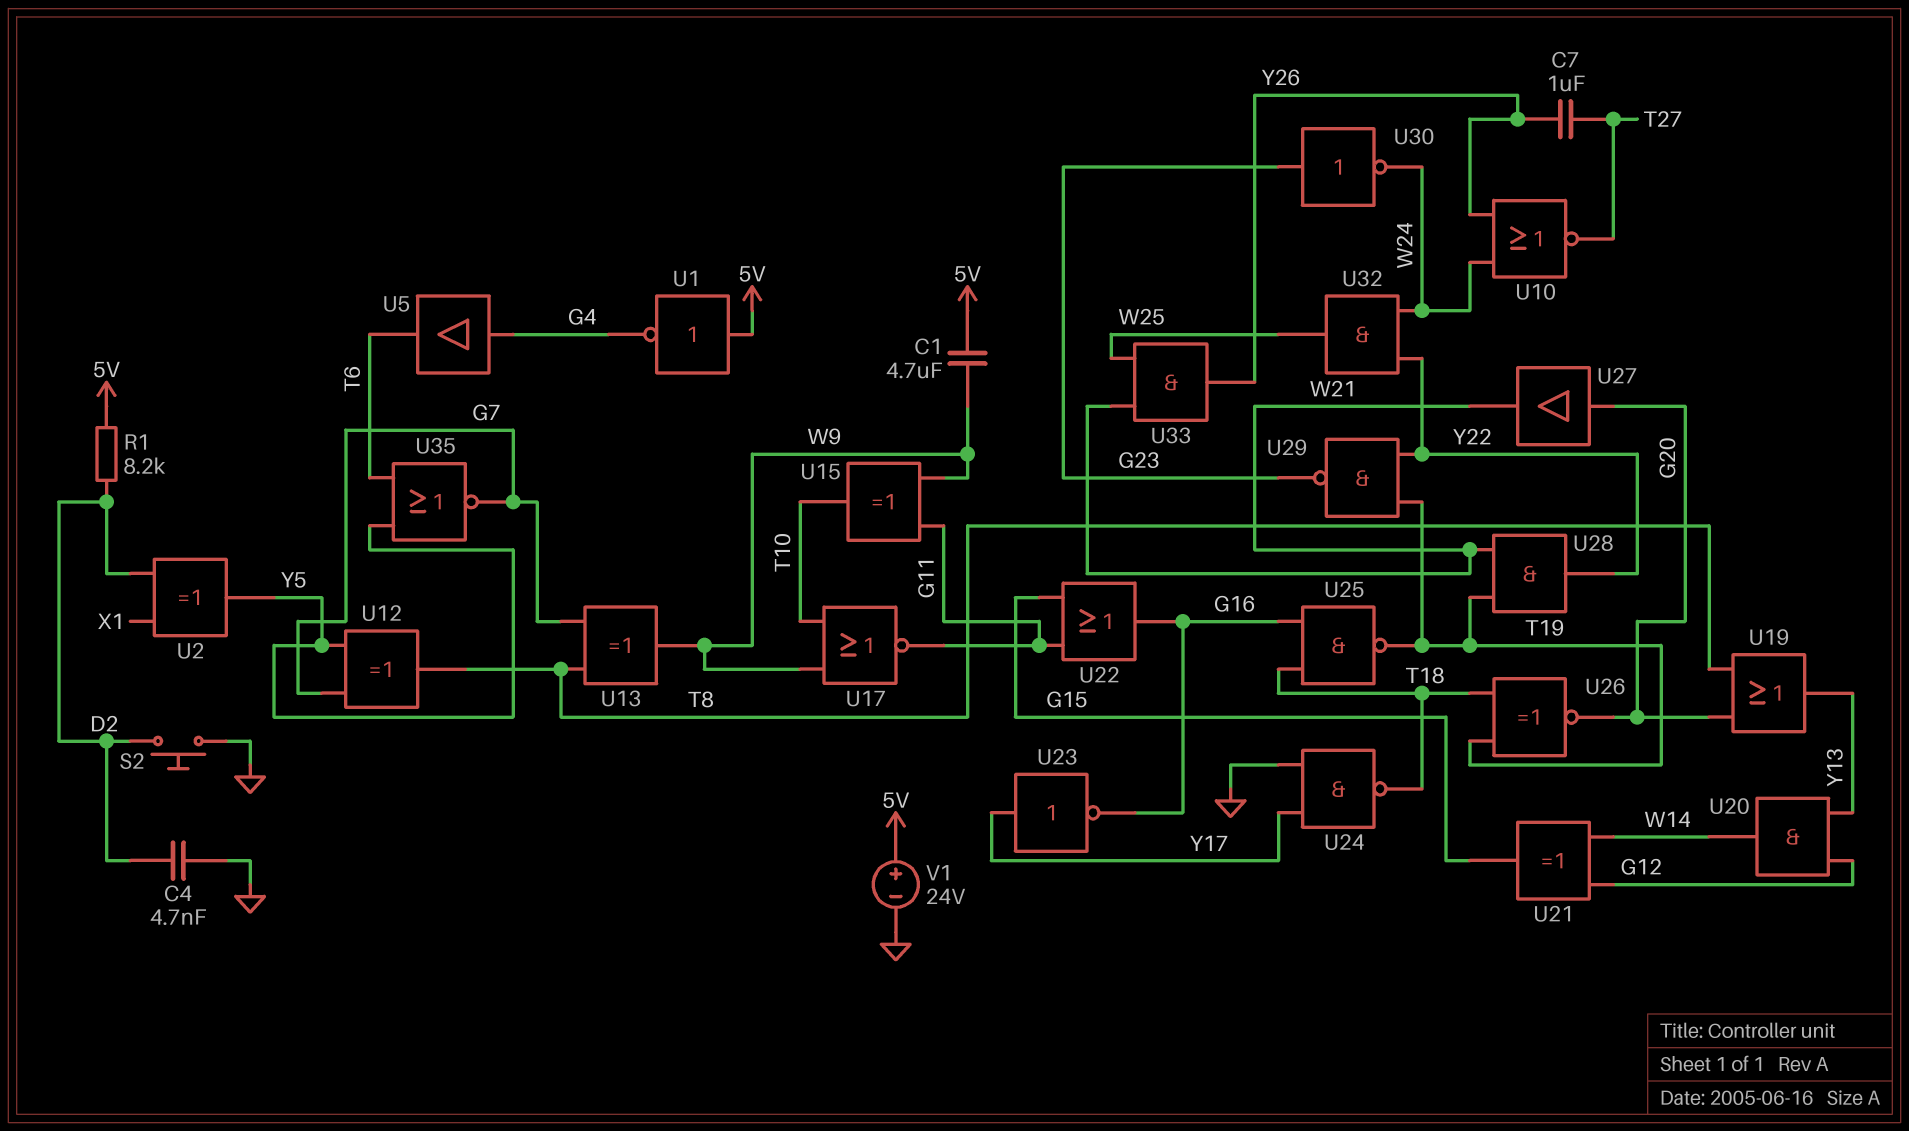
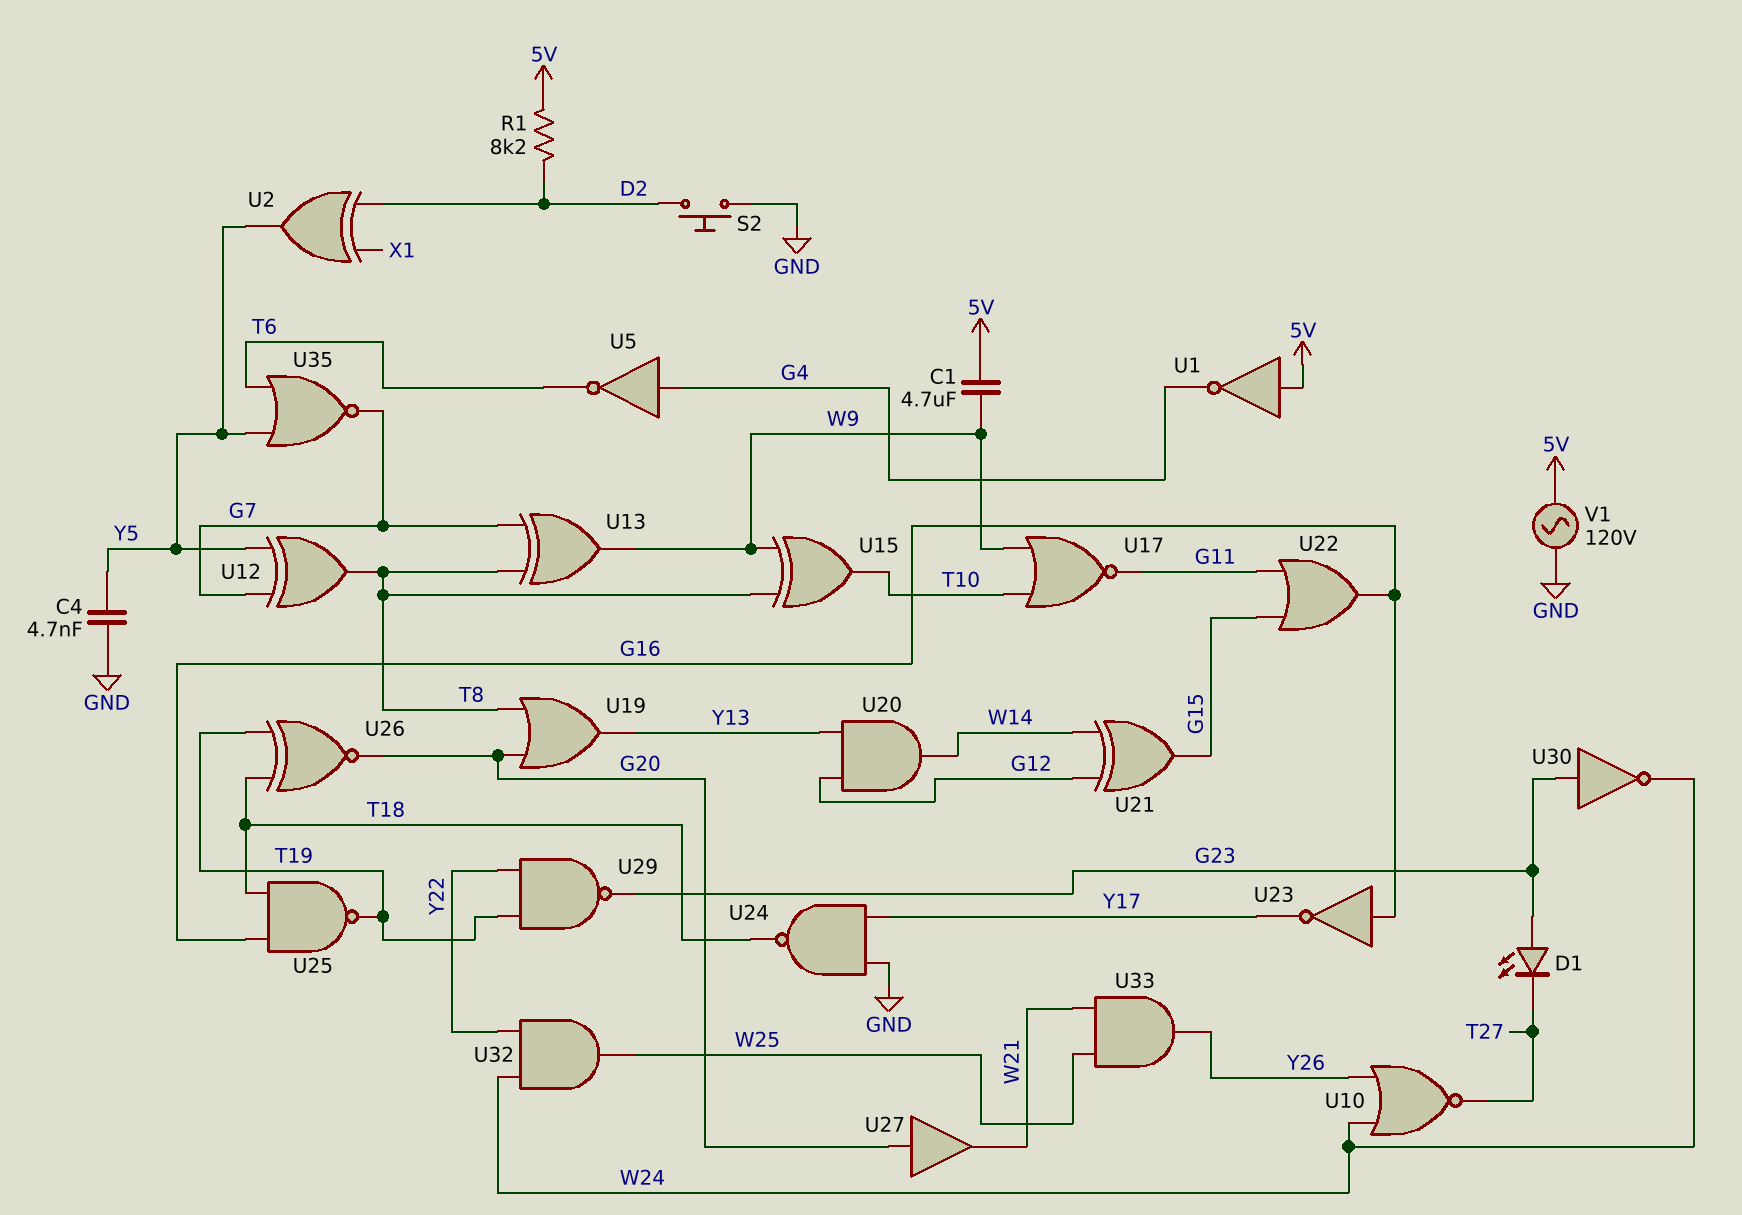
C4: 4.7nF (D2, GND) -> 4.7nF (GND, Y5)
C7: 1uF (T27, Y26) -> none
D1: none -> LED (A G23, K T27)
U5: buffer (in G4, out T6) -> NOT (in G4, out T6)
U15: XOR (in G11, in W9, out T10) -> XOR (in T8, in W9, out T10)
U23: NOT (in Y17, out G16) -> NOT (in G16, out Y17)
U28: AND (in T19, in W21, out Y22) -> none
V1: 24V (plus 5V, minus GND) -> AC 120V (5V, GND)

